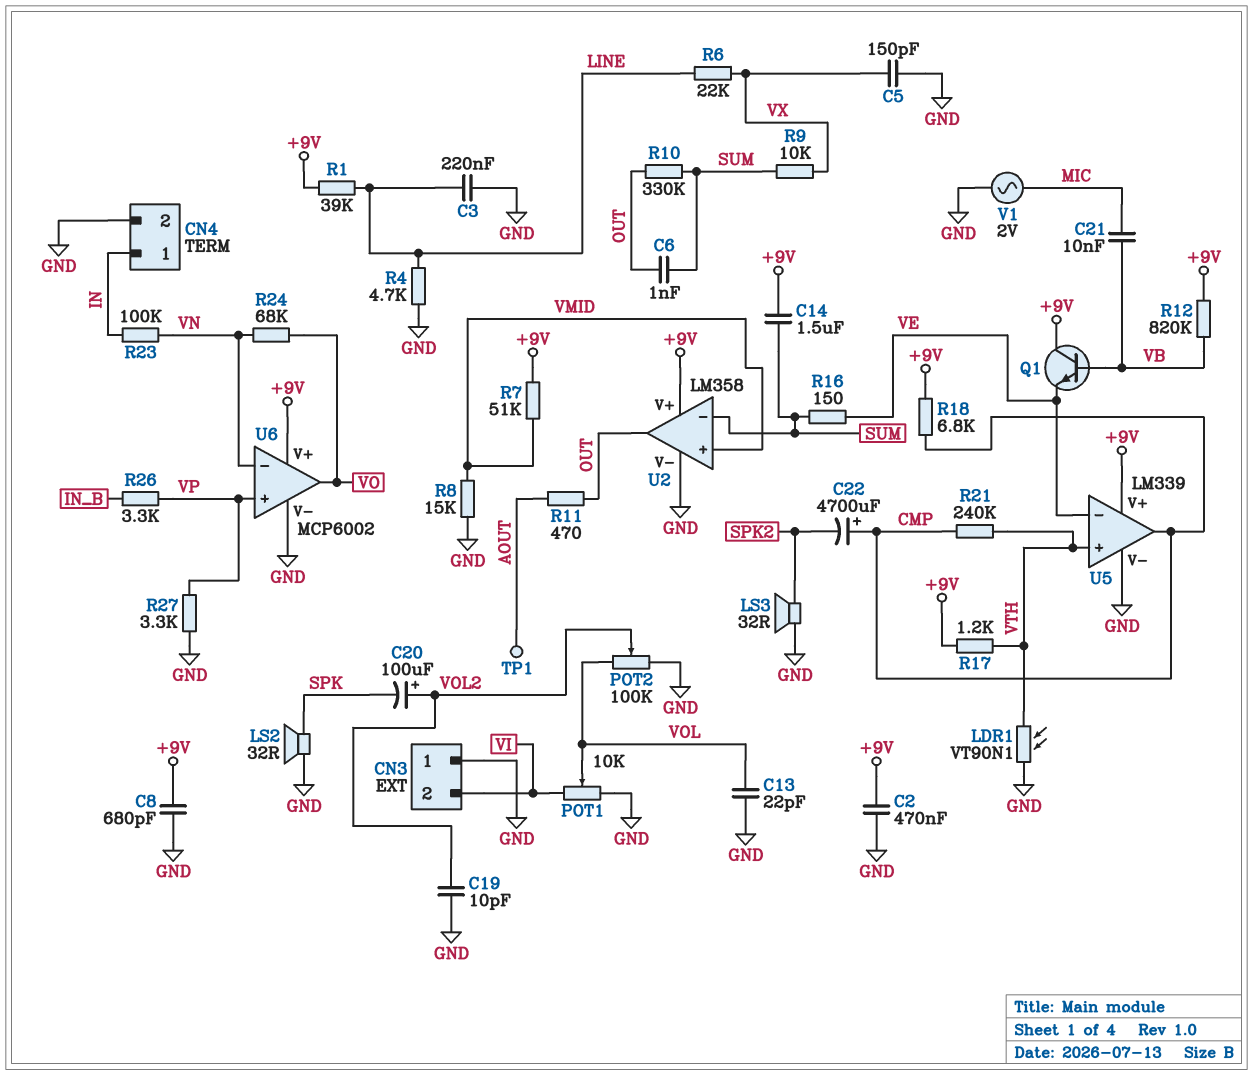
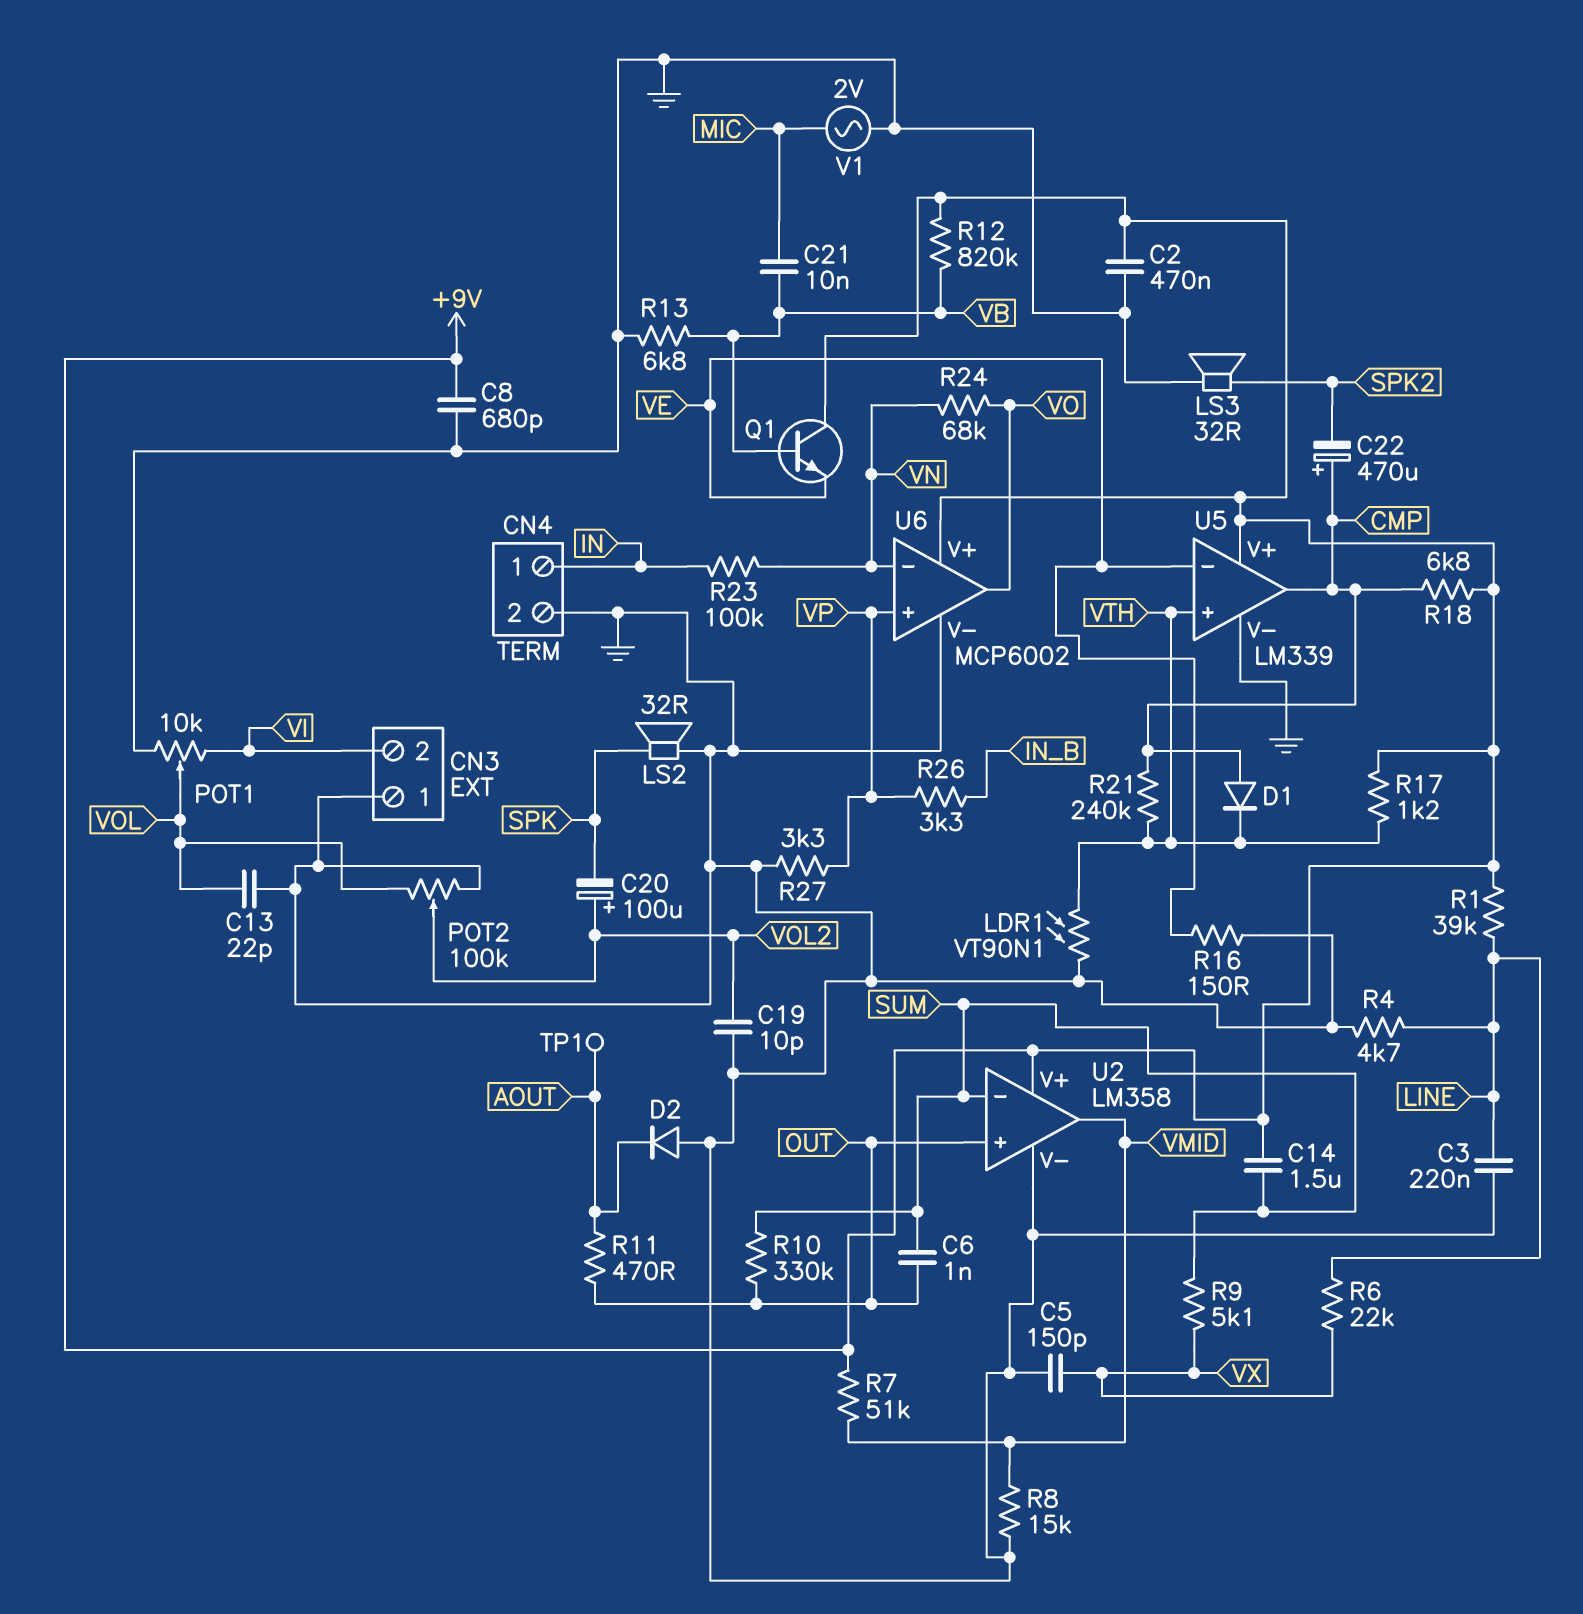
C22: 4700uF (plus CMP, minus SPK2) -> 470uF (plus CMP, minus SPK2)
D1: none -> diode (A CMP, K VTH)
D2: none -> diode (A GND, K AOUT)
R9: 10k (SUM, VX) -> 5.1k (SUM, VX)
R13: none -> 6.8k (GND, VB)
R16: 150 (SUM, VE) -> 150 (GND, VE)
U2 pin in+: VMID -> OUT
U2 pin out: OUT -> VMID

